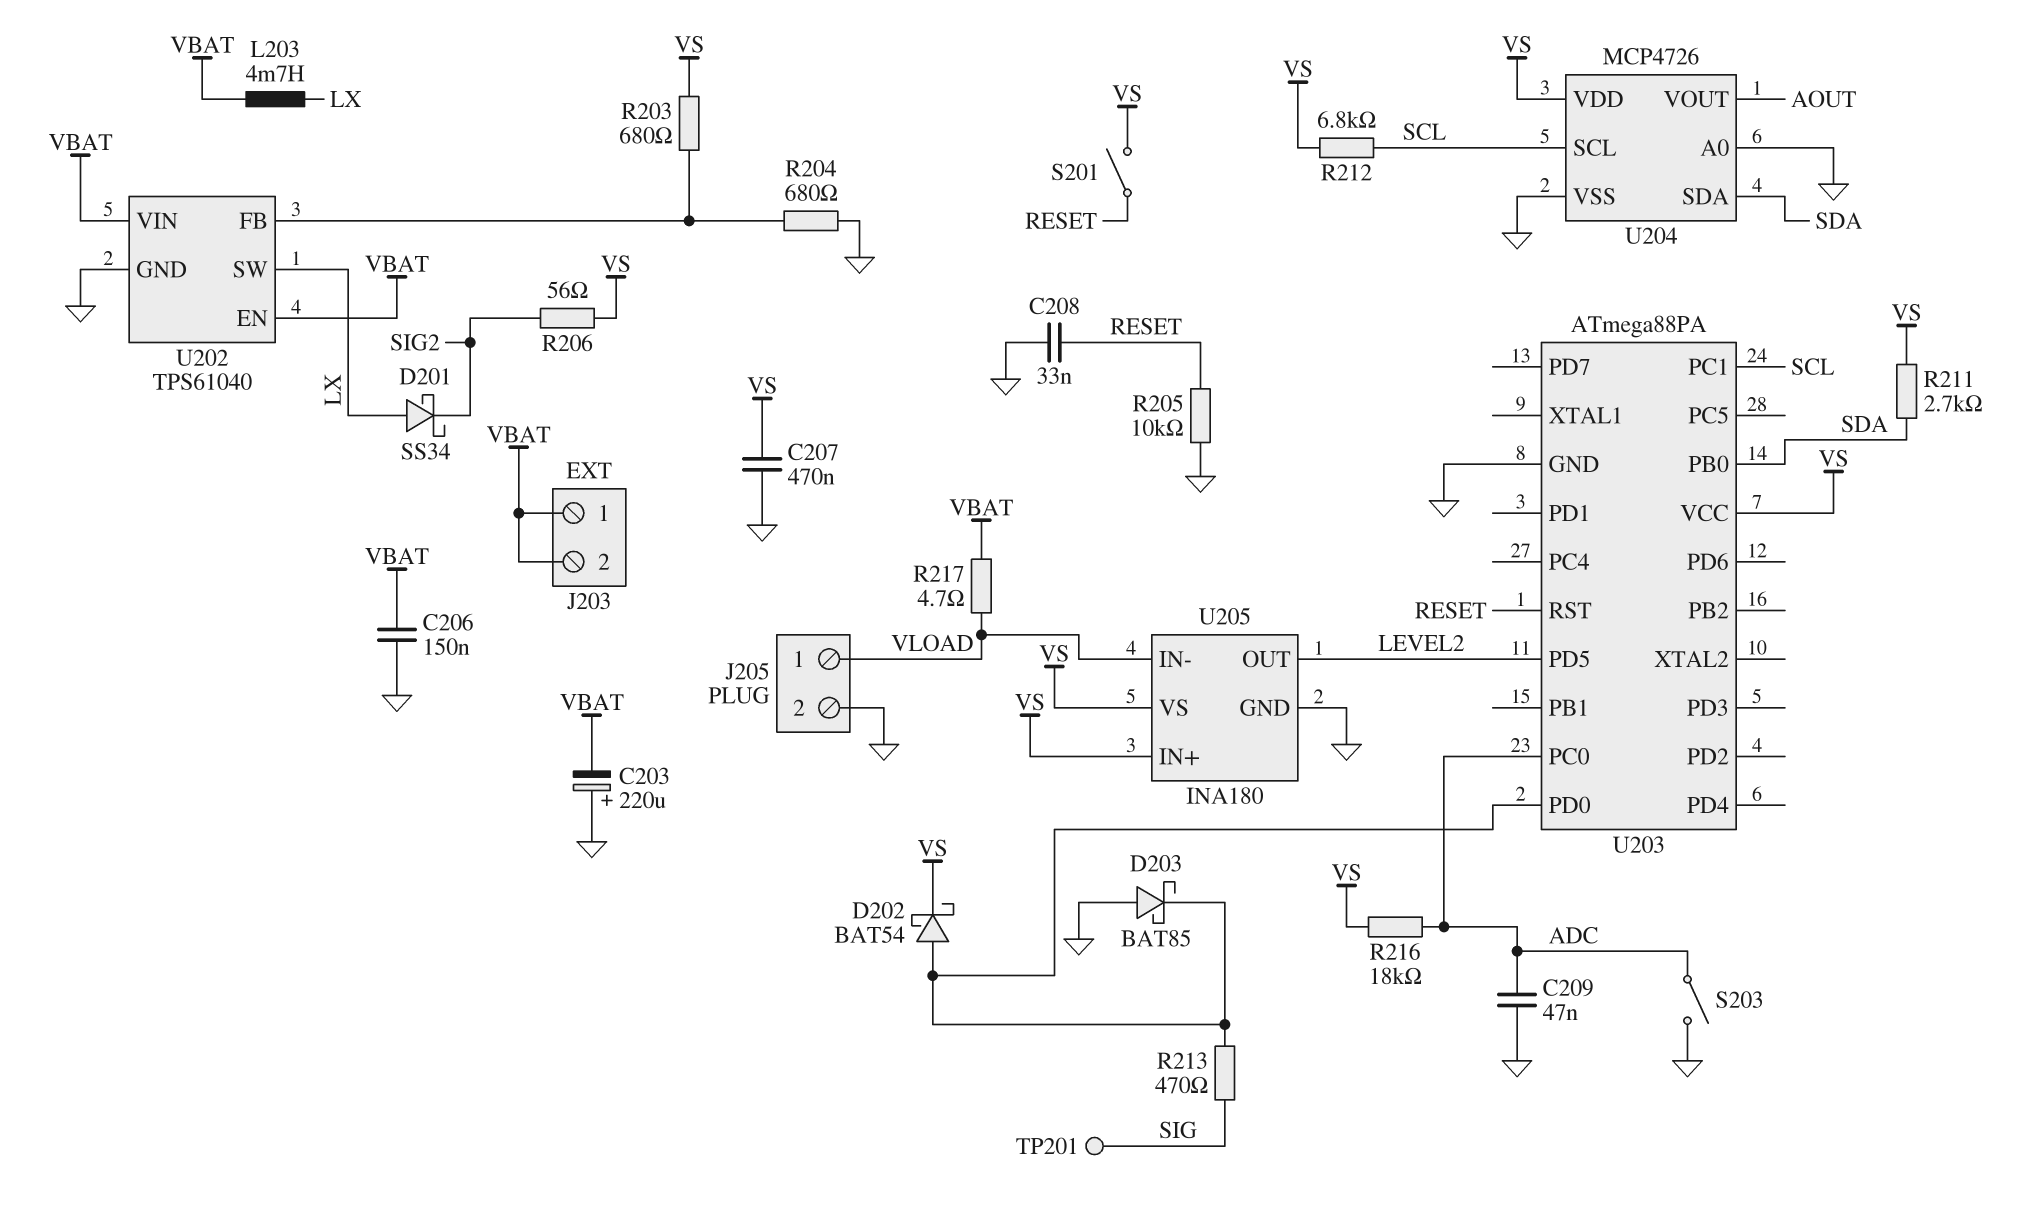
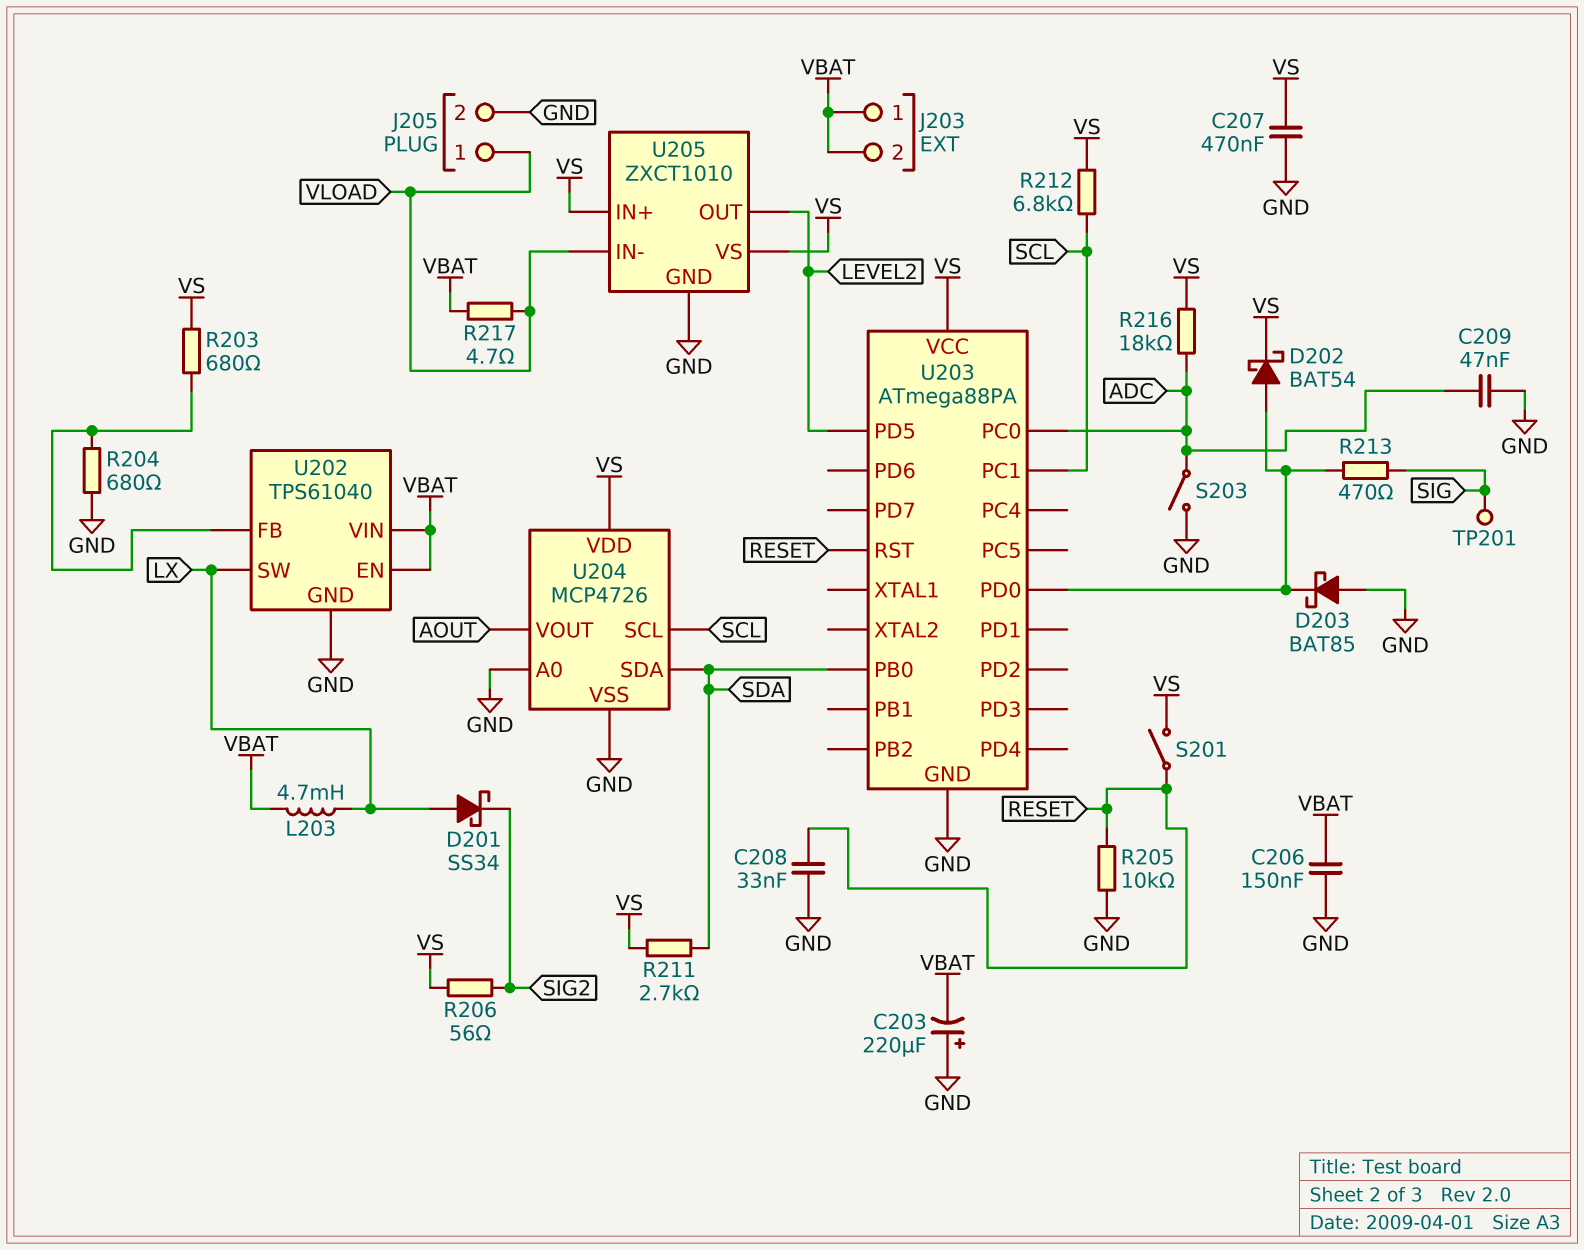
U205: INA180 -> ZXCT1010

